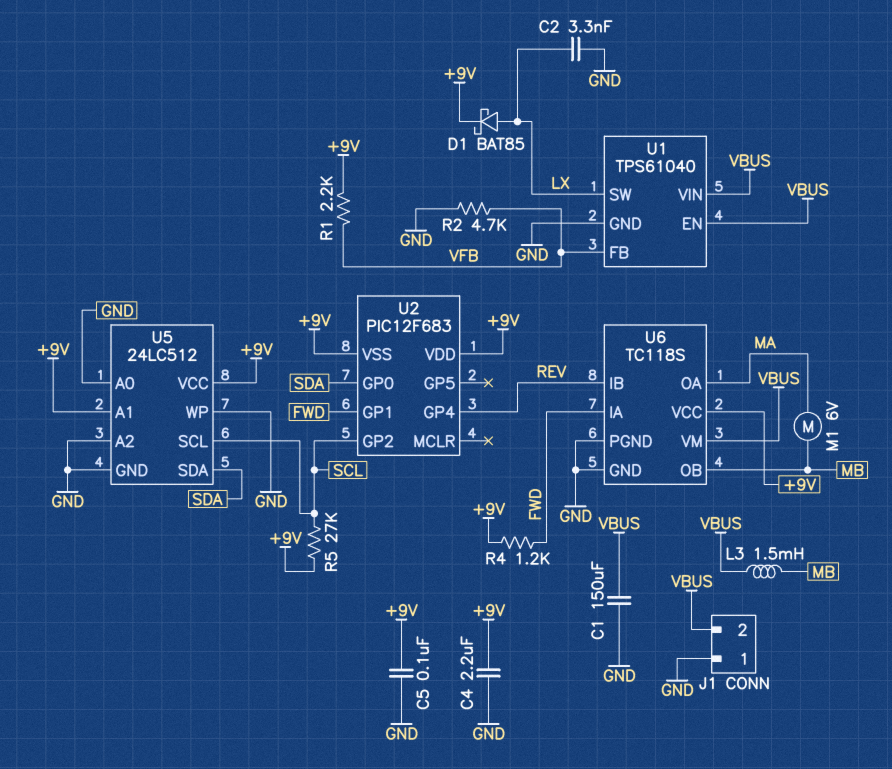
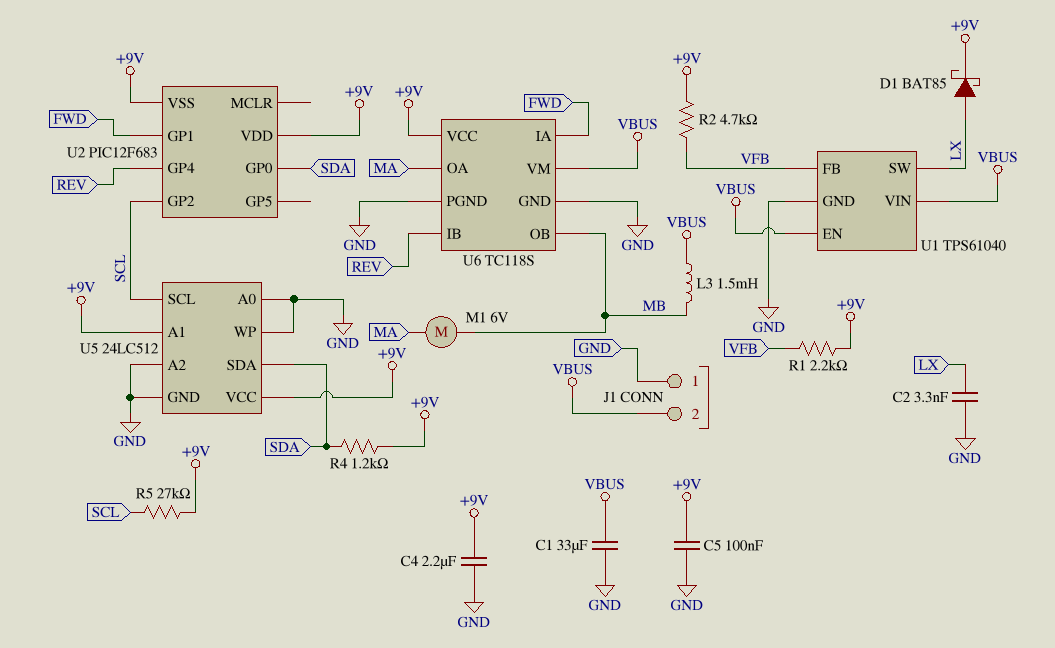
C1: 150uF (GND, VBUS) -> 33uF (GND, VBUS)
R2: 4.7k (GND, VFB) -> 4.7k (+9V, VFB)
R4: 1.2k (+9V, FWD) -> 1.2k (+9V, SDA)

